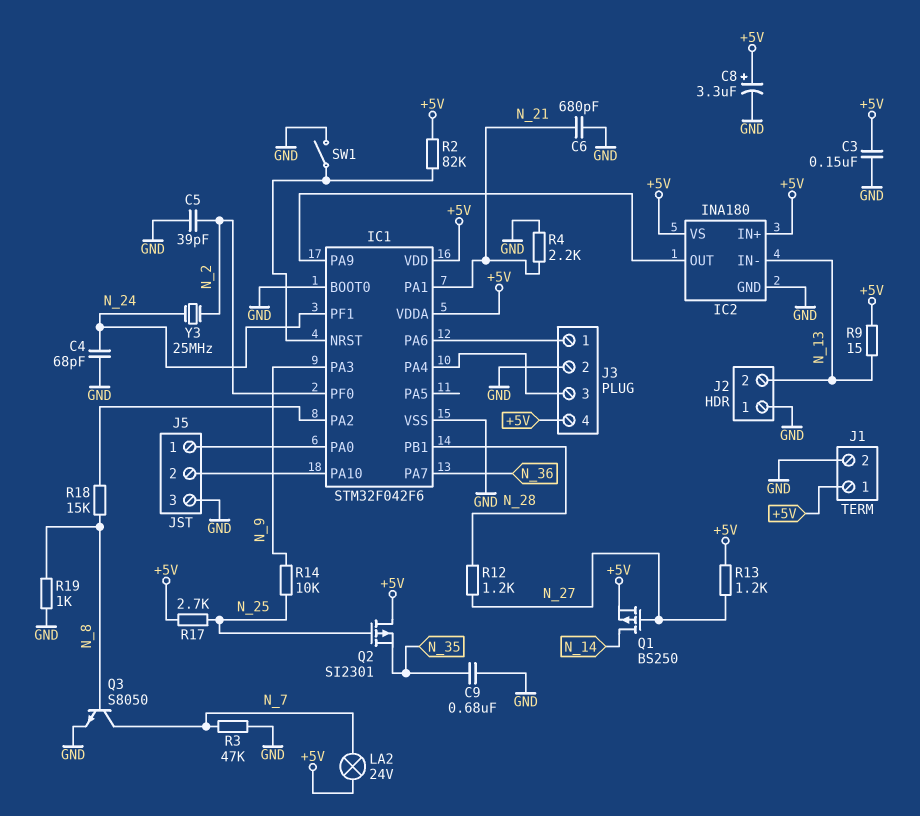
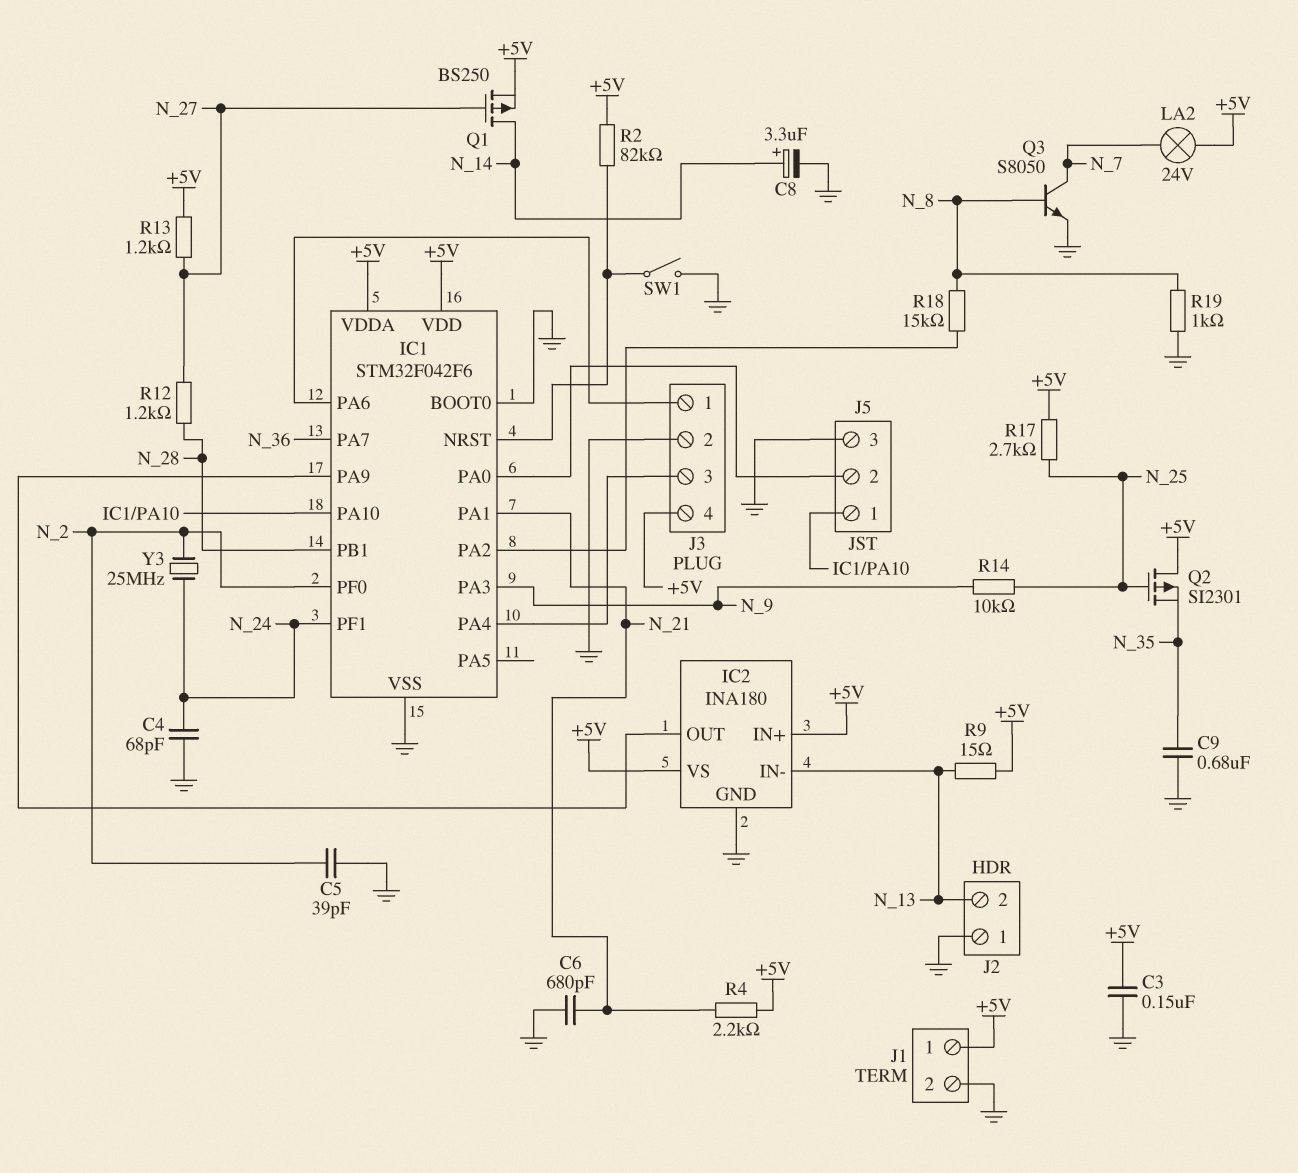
C8: 3.3uF (plus +5V, minus GND) -> 3.3uF (plus N_14, minus GND)
J5 pin 1: IC1/PA0 -> IC1/PA10
J5 pin 2: IC1/PA10 -> IC1/PA0
R3: 47k (GND, N_7) -> none
R4: 2.2k (GND, N_21) -> 2.2k (+5V, N_21)

